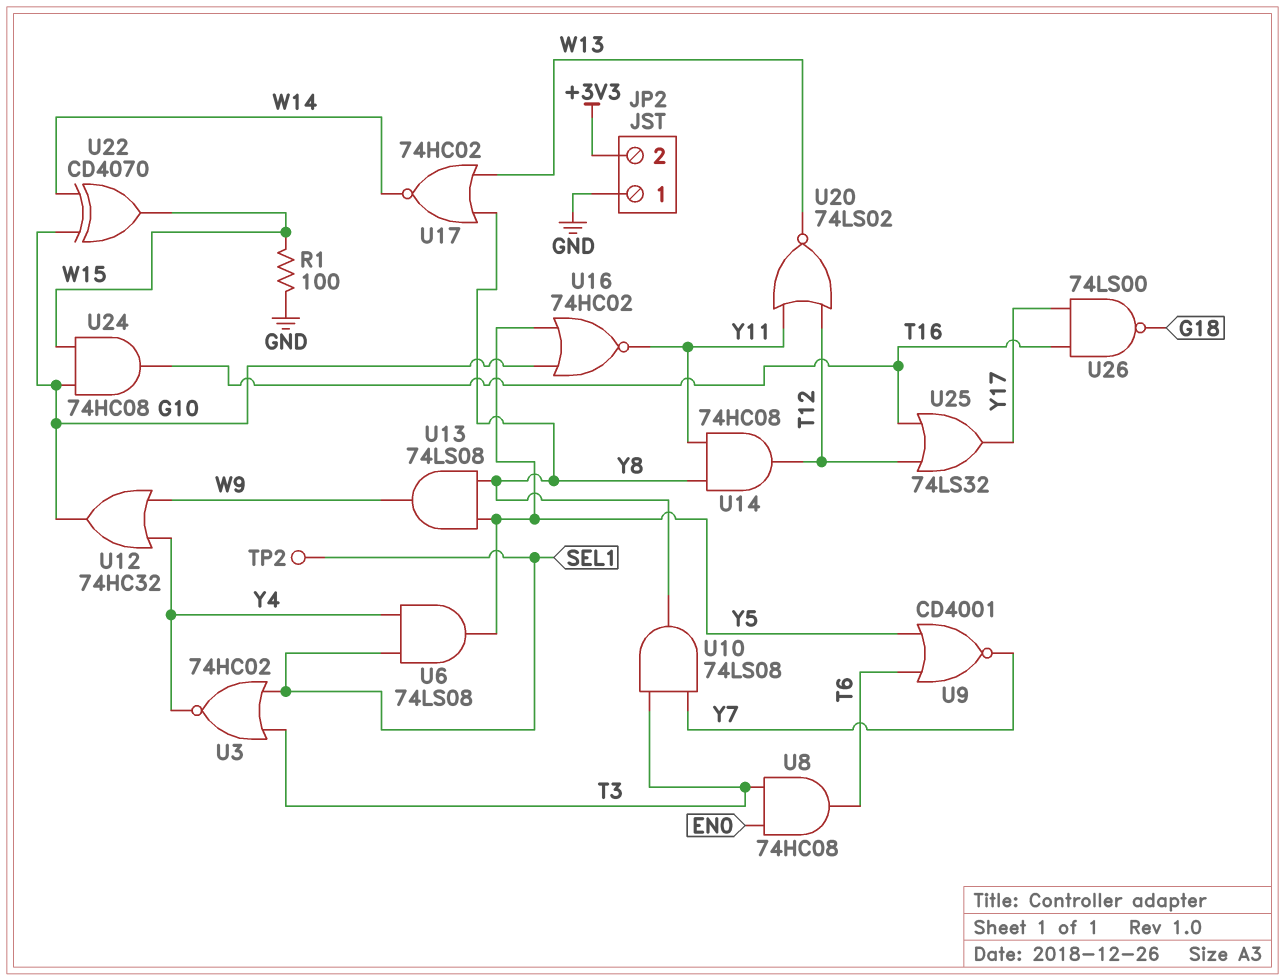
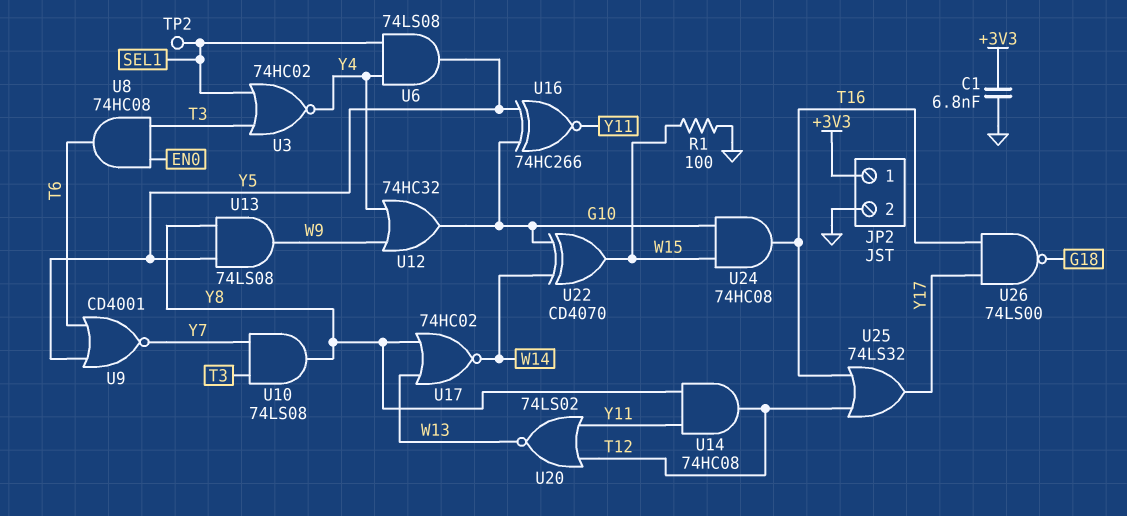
C1: none -> 6.8nF (+3V3, GND)
JP2 pin 1: GND -> +3V3
JP2 pin 2: +3V3 -> GND
U16: NOR 74HC02 (in G10, in Y5, out Y11) -> XNOR 74HC266 (in G10, in Y5, out Y11)

